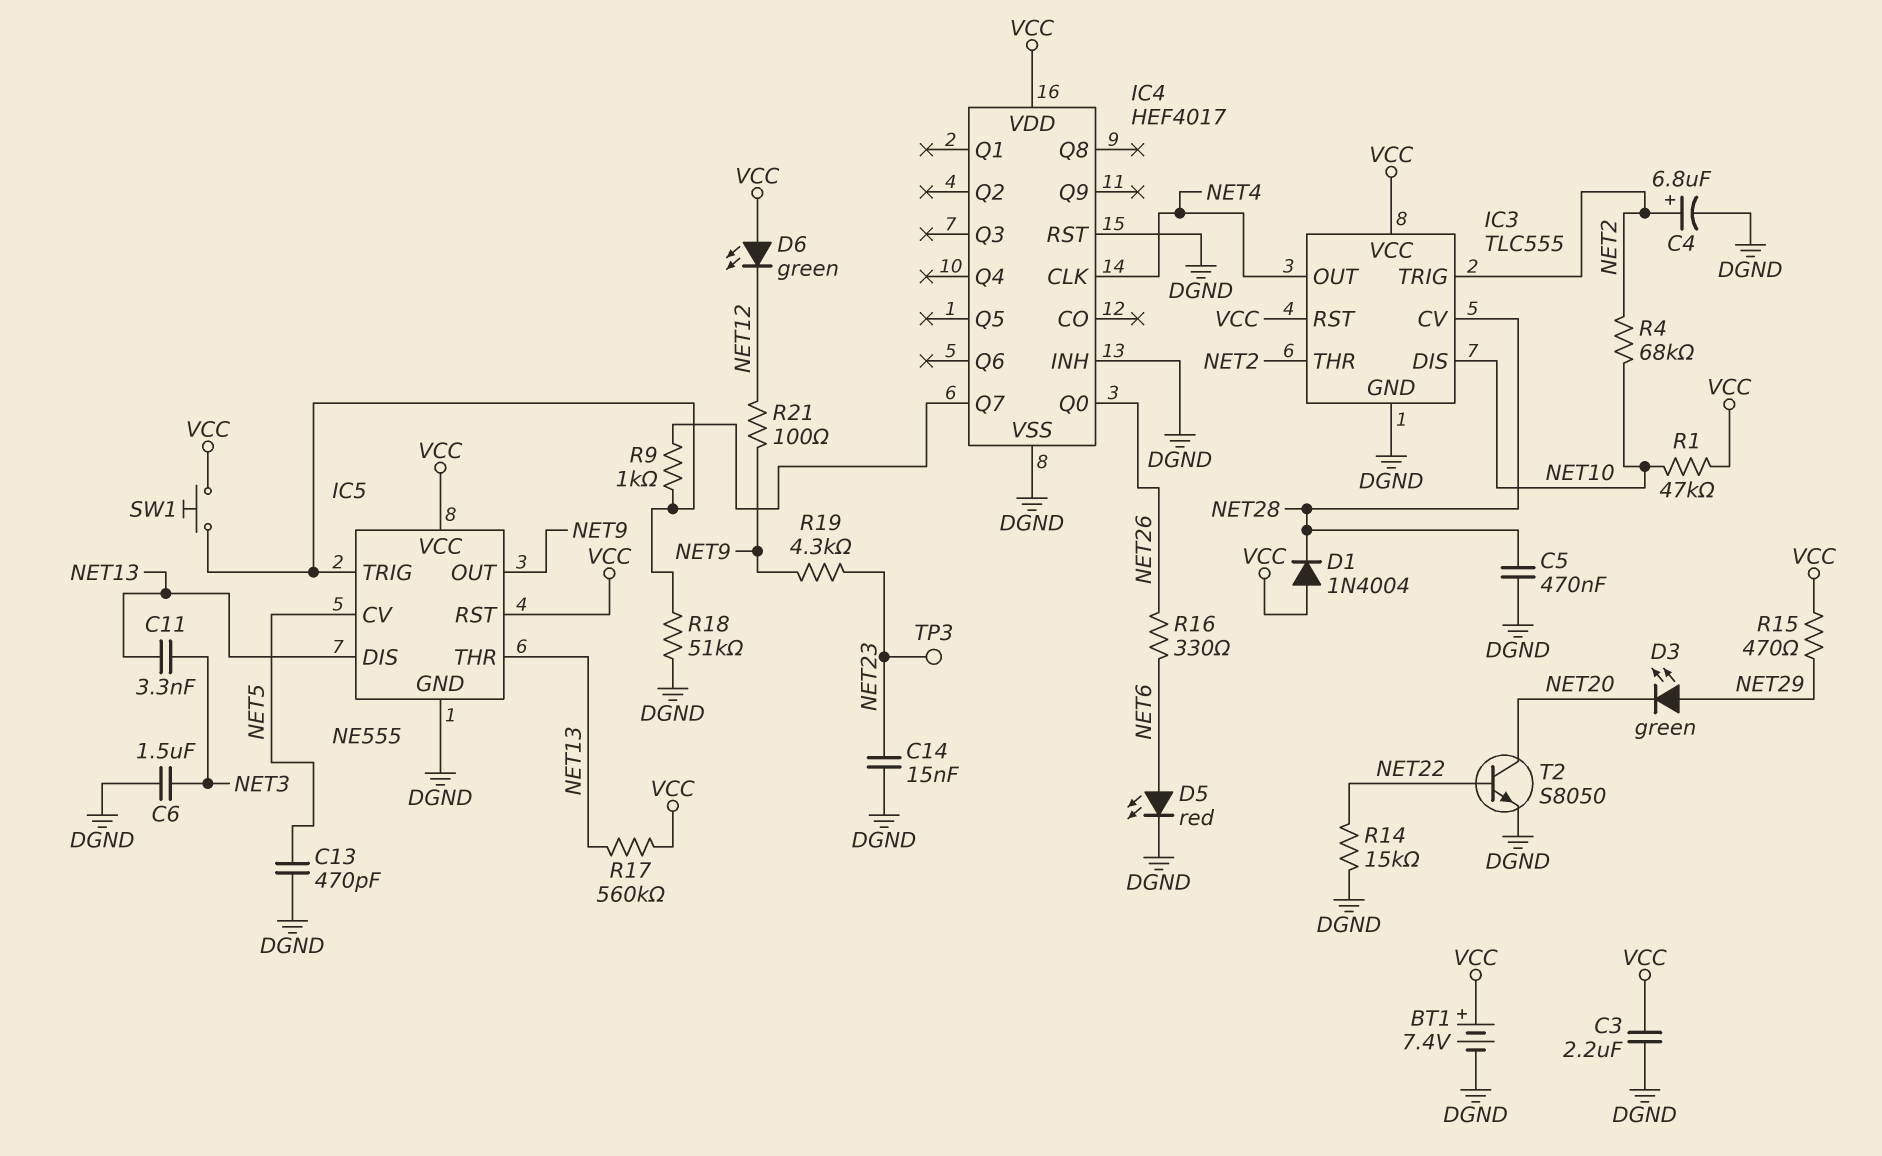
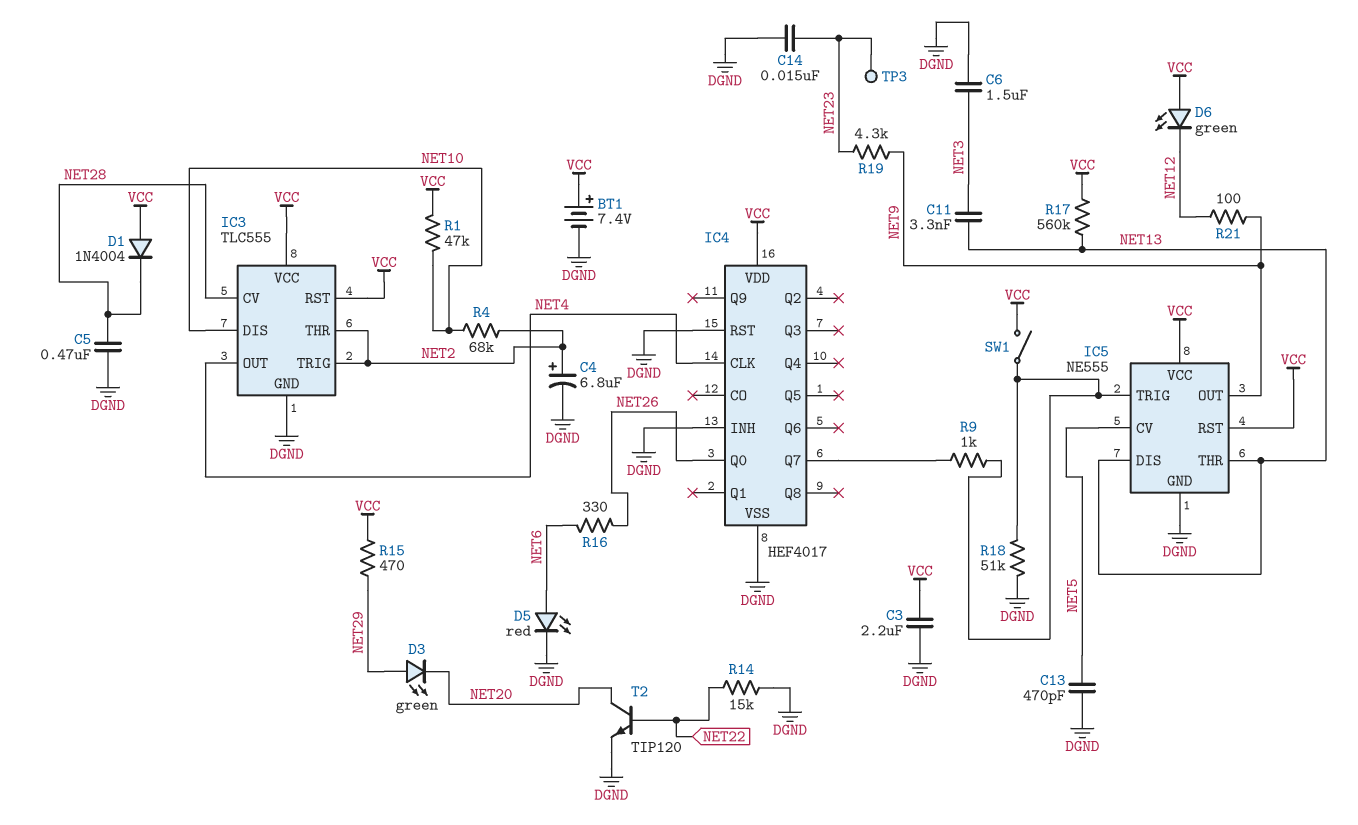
SW1: button (IC5/TRIG, VCC) -> switch (IC5/TRIG, VCC)
T2: NPN S8050 (B NET22, C NET20, E DGND) -> NPN TIP120 (B NET22, C NET20, E DGND)

